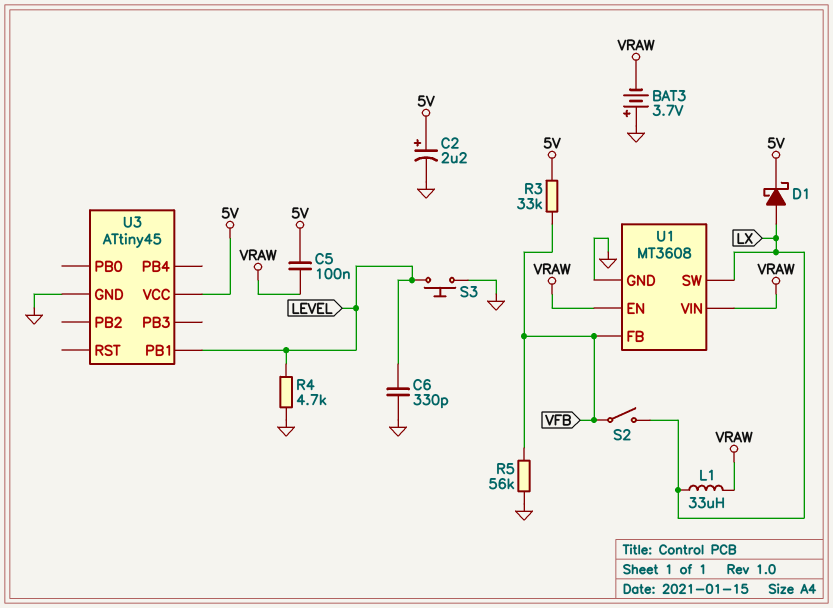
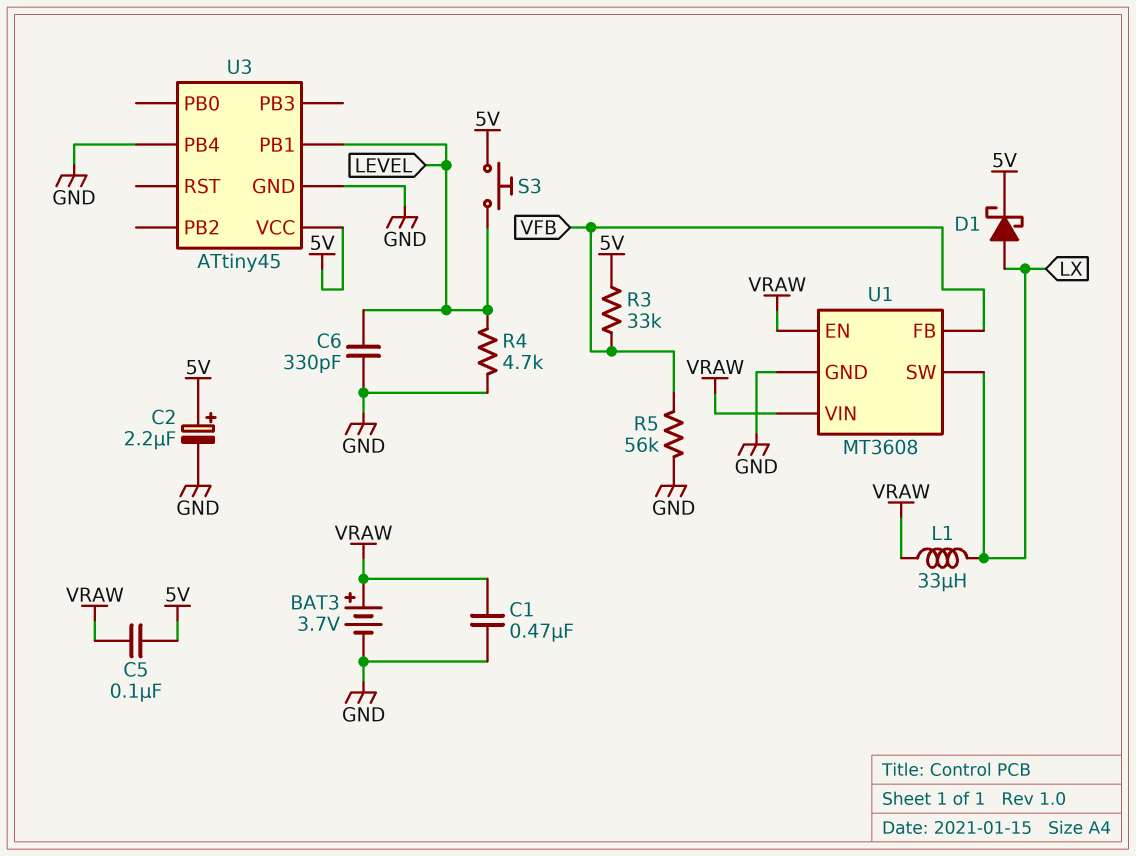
BAT3: 3.7V (plus GND, minus VRAW) -> 3.7V (plus VRAW, minus GND)
C1: none -> 470nF (GND, VRAW)
S2: switch (LX, VFB) -> none
S3: button (GND, LEVEL) -> button (5V, LEVEL)
U3 pin PB4: none -> GND

